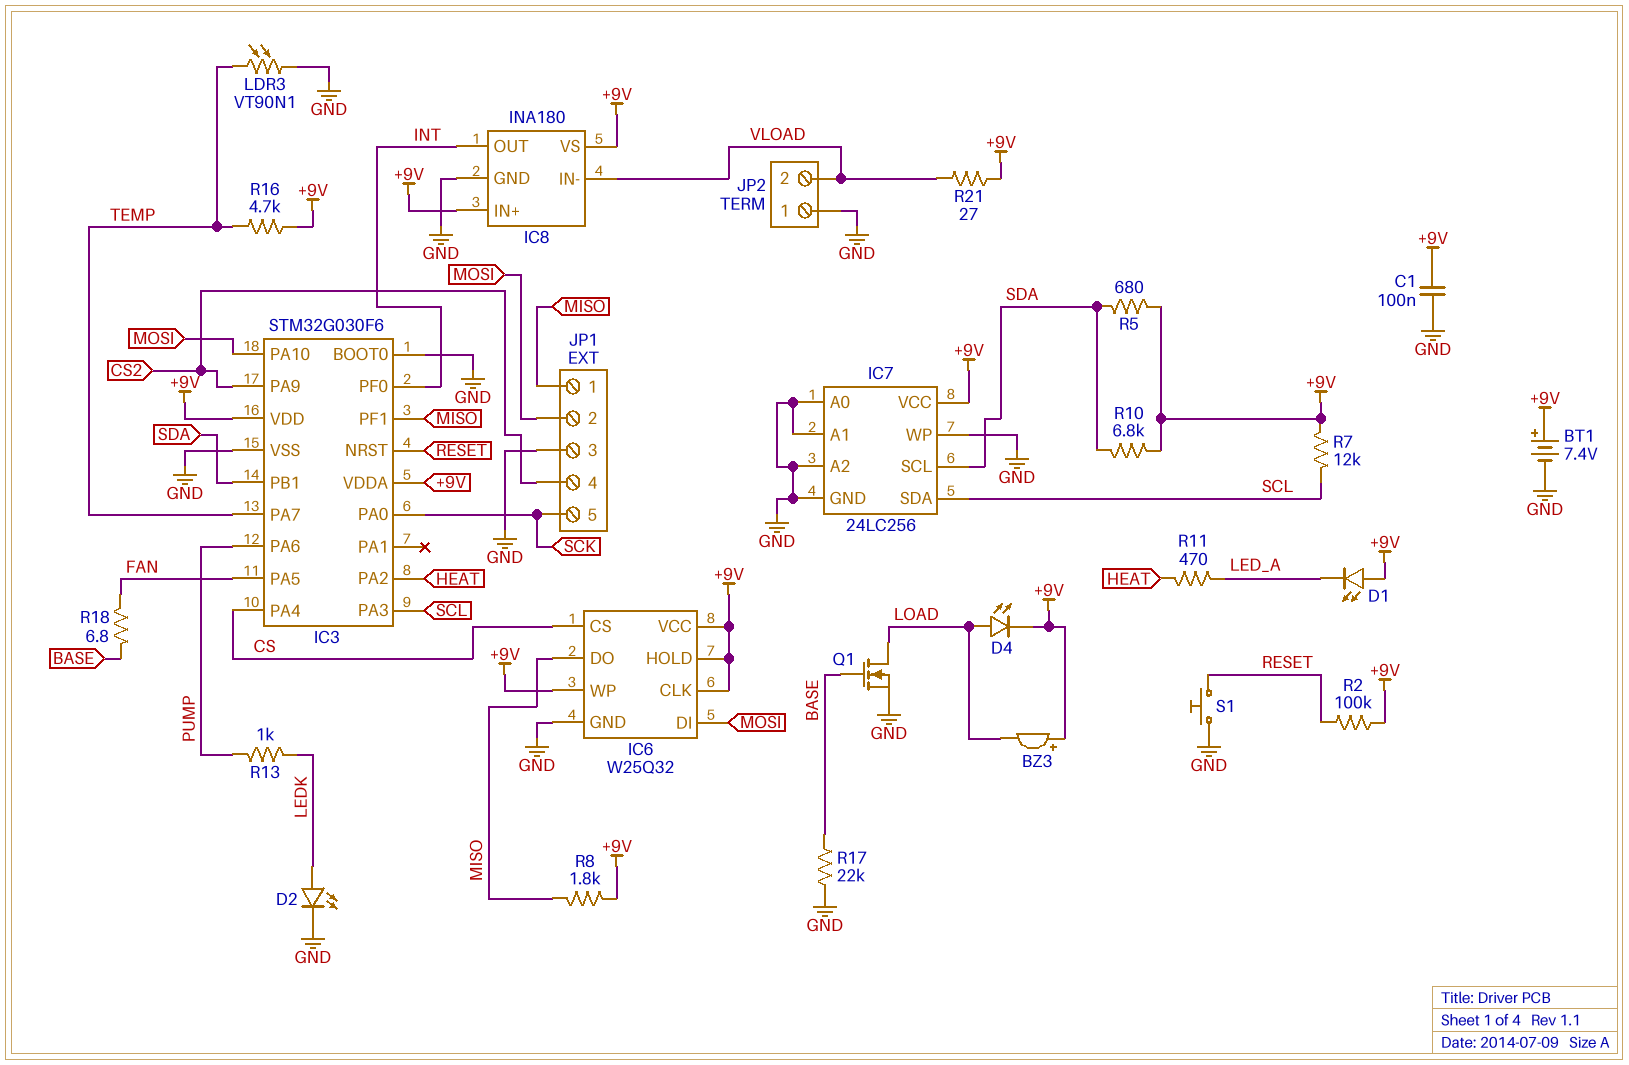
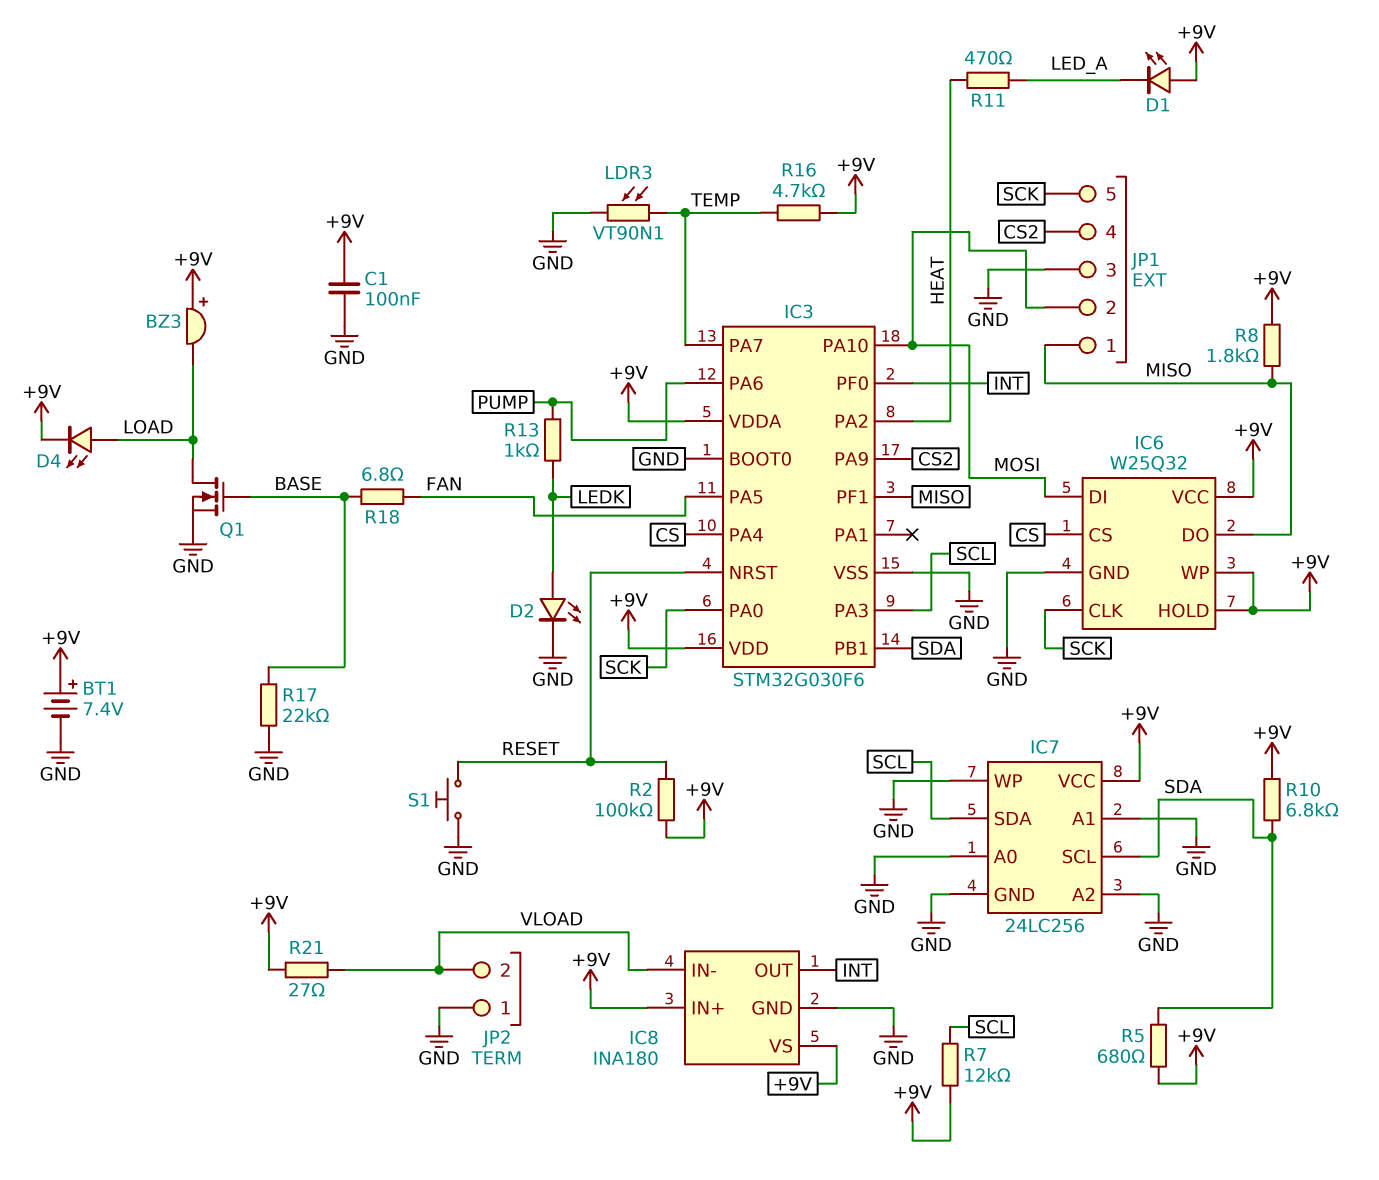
IC6 pin CLK: +9V -> SCK

